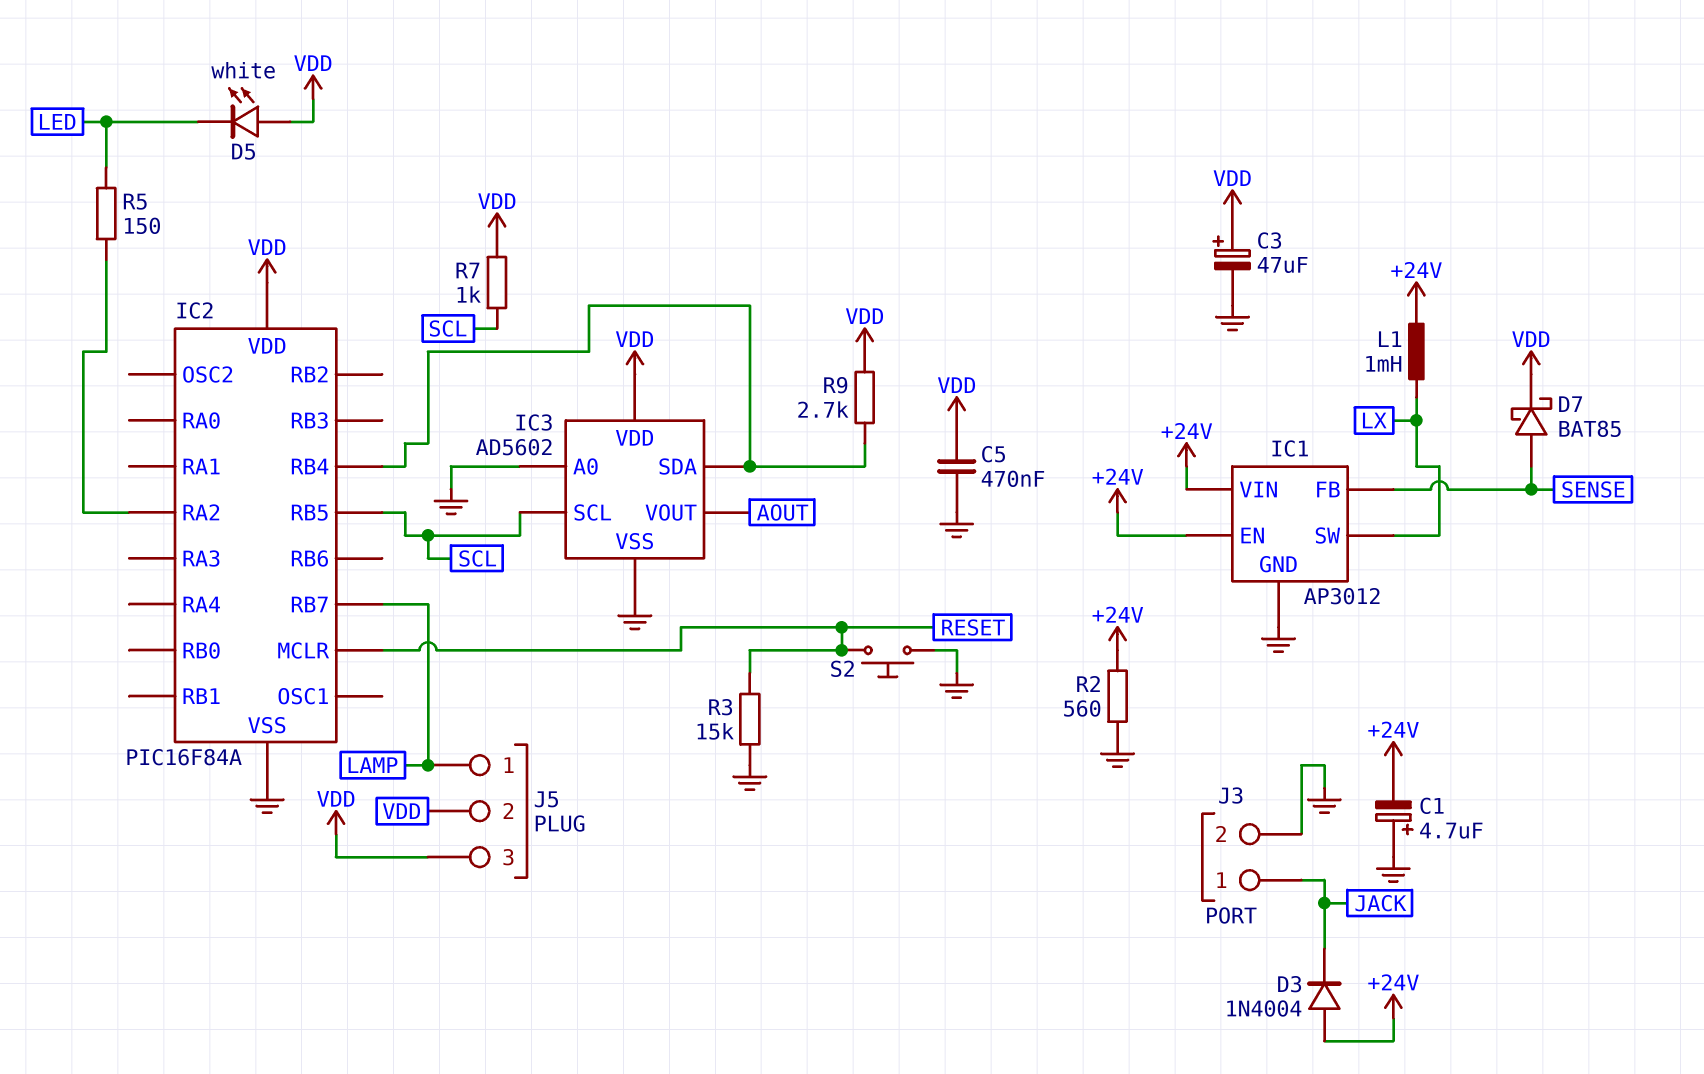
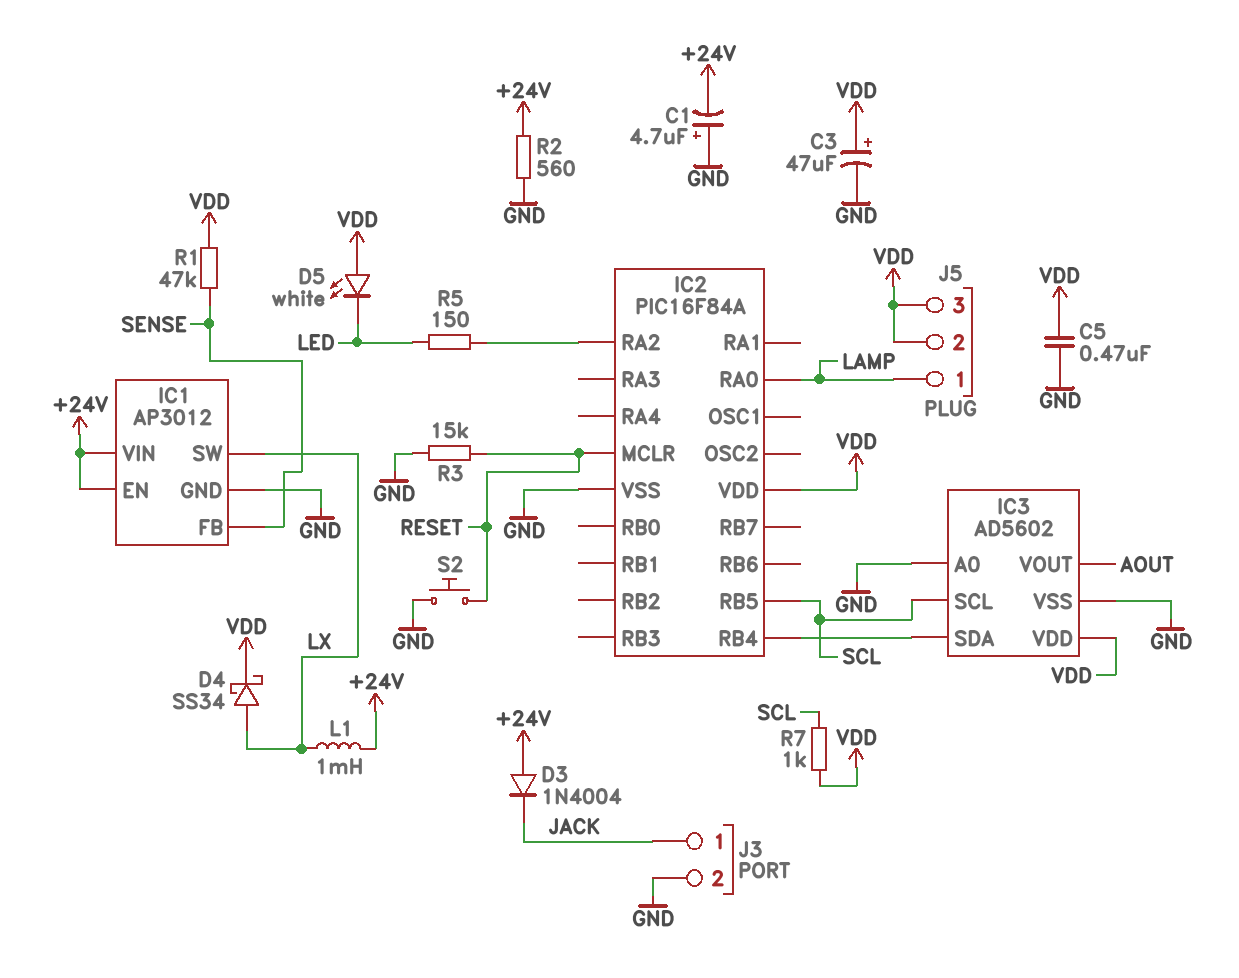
D4: none -> schottky SS34 (A LX, K VDD)
D7: schottky BAT85 (A SENSE, K VDD) -> none
IC2 pin RA0: none -> LAMP
IC2 pin RB7: LAMP -> none
R1: none -> 47k (SENSE, VDD)
R9: 2.7k (IC2/RB4, VDD) -> none

